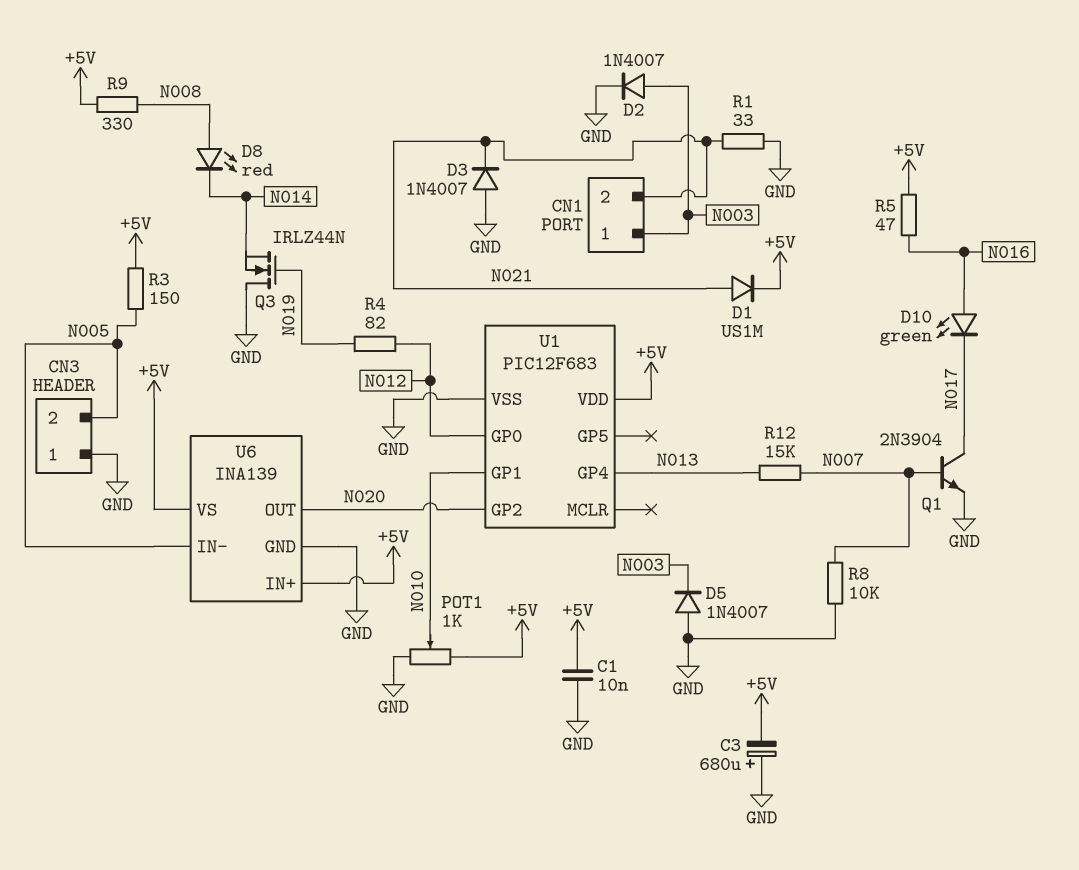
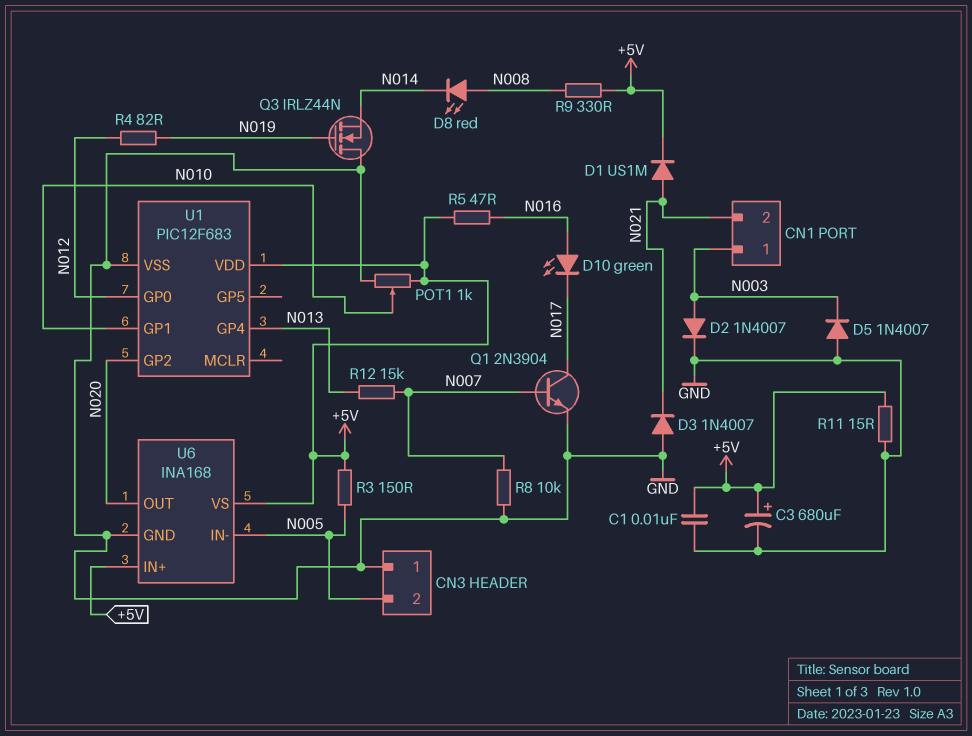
C3: 680uF (plus GND, minus +5V) -> 680uF (plus +5V, minus GND)
R1: 33 (GND, N021) -> none
R11: none -> 15 (+5V, GND)
U6: INA139 -> INA168

